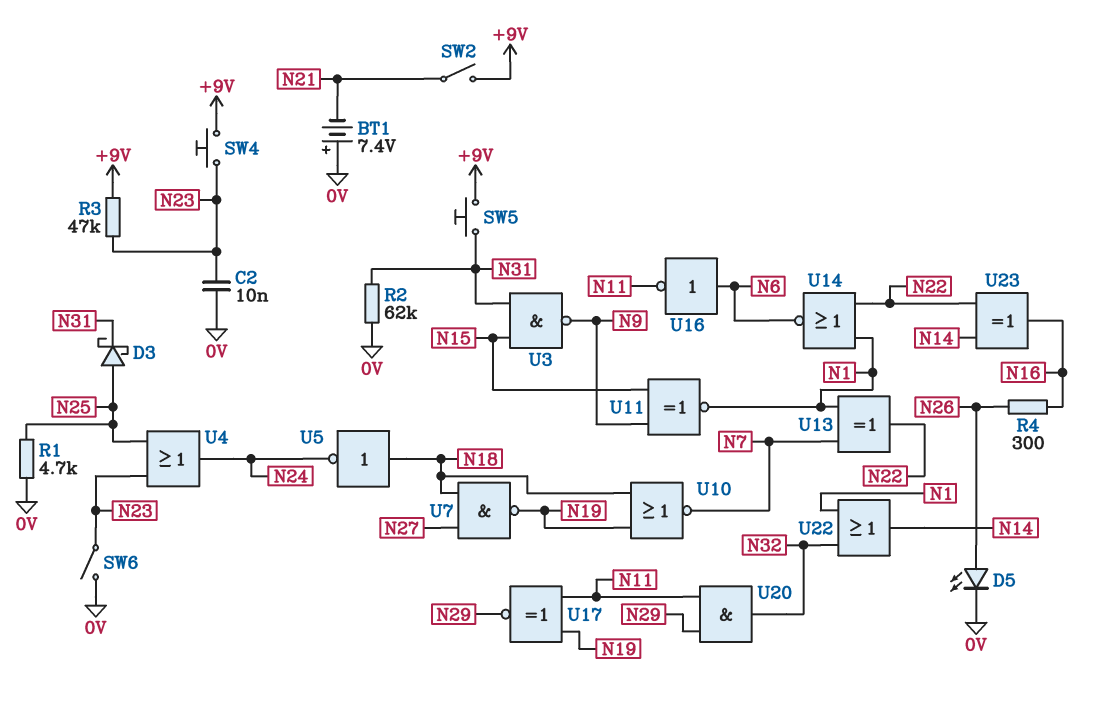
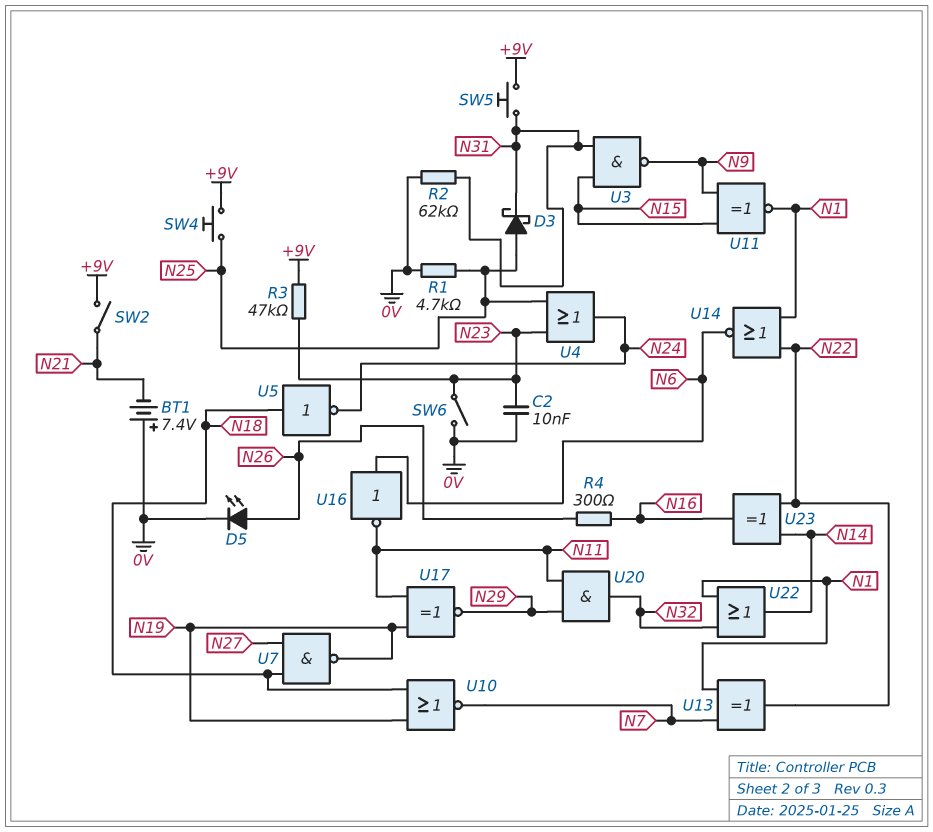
SW4: button (+9V, N23) -> button (+9V, N25)

